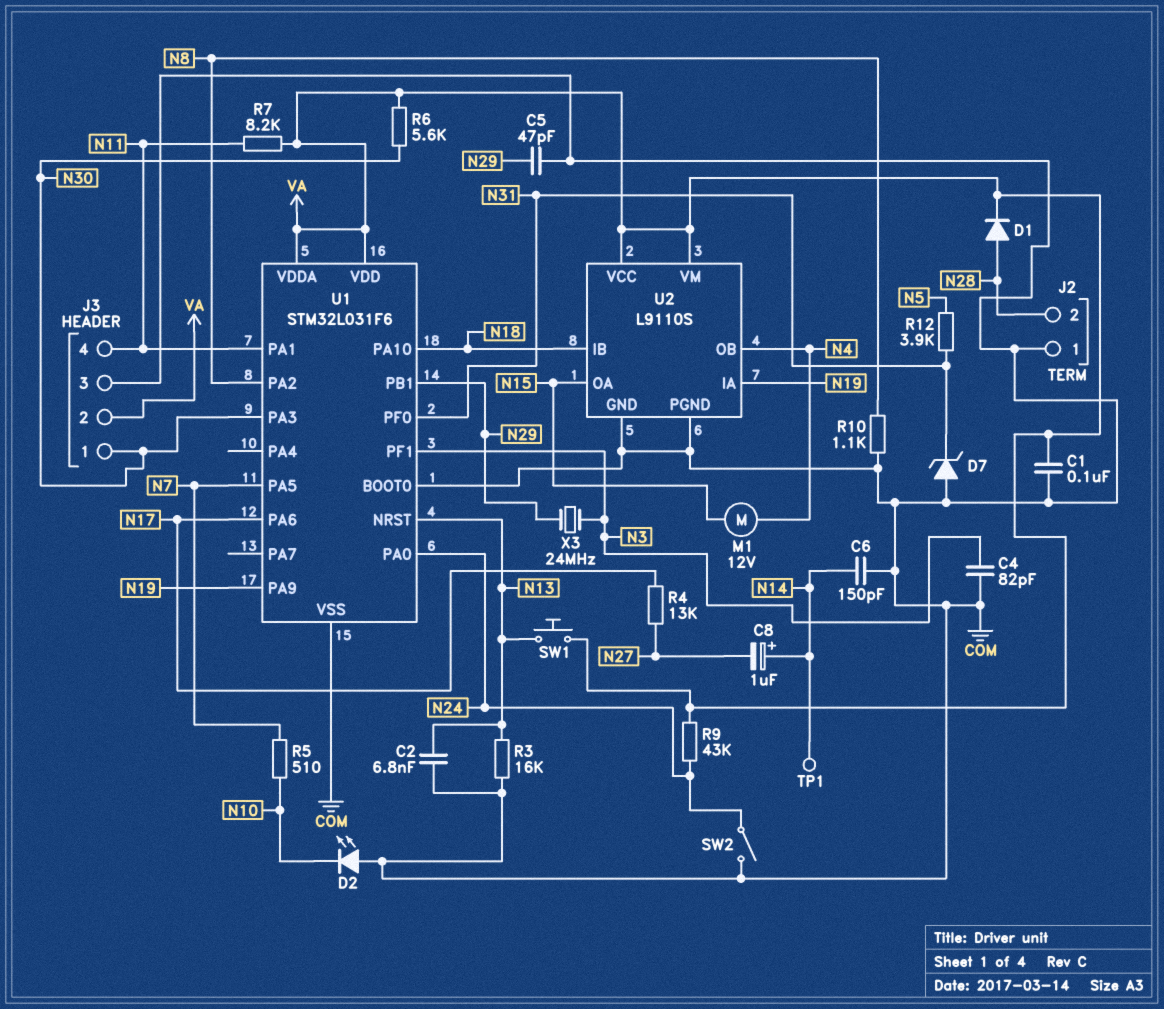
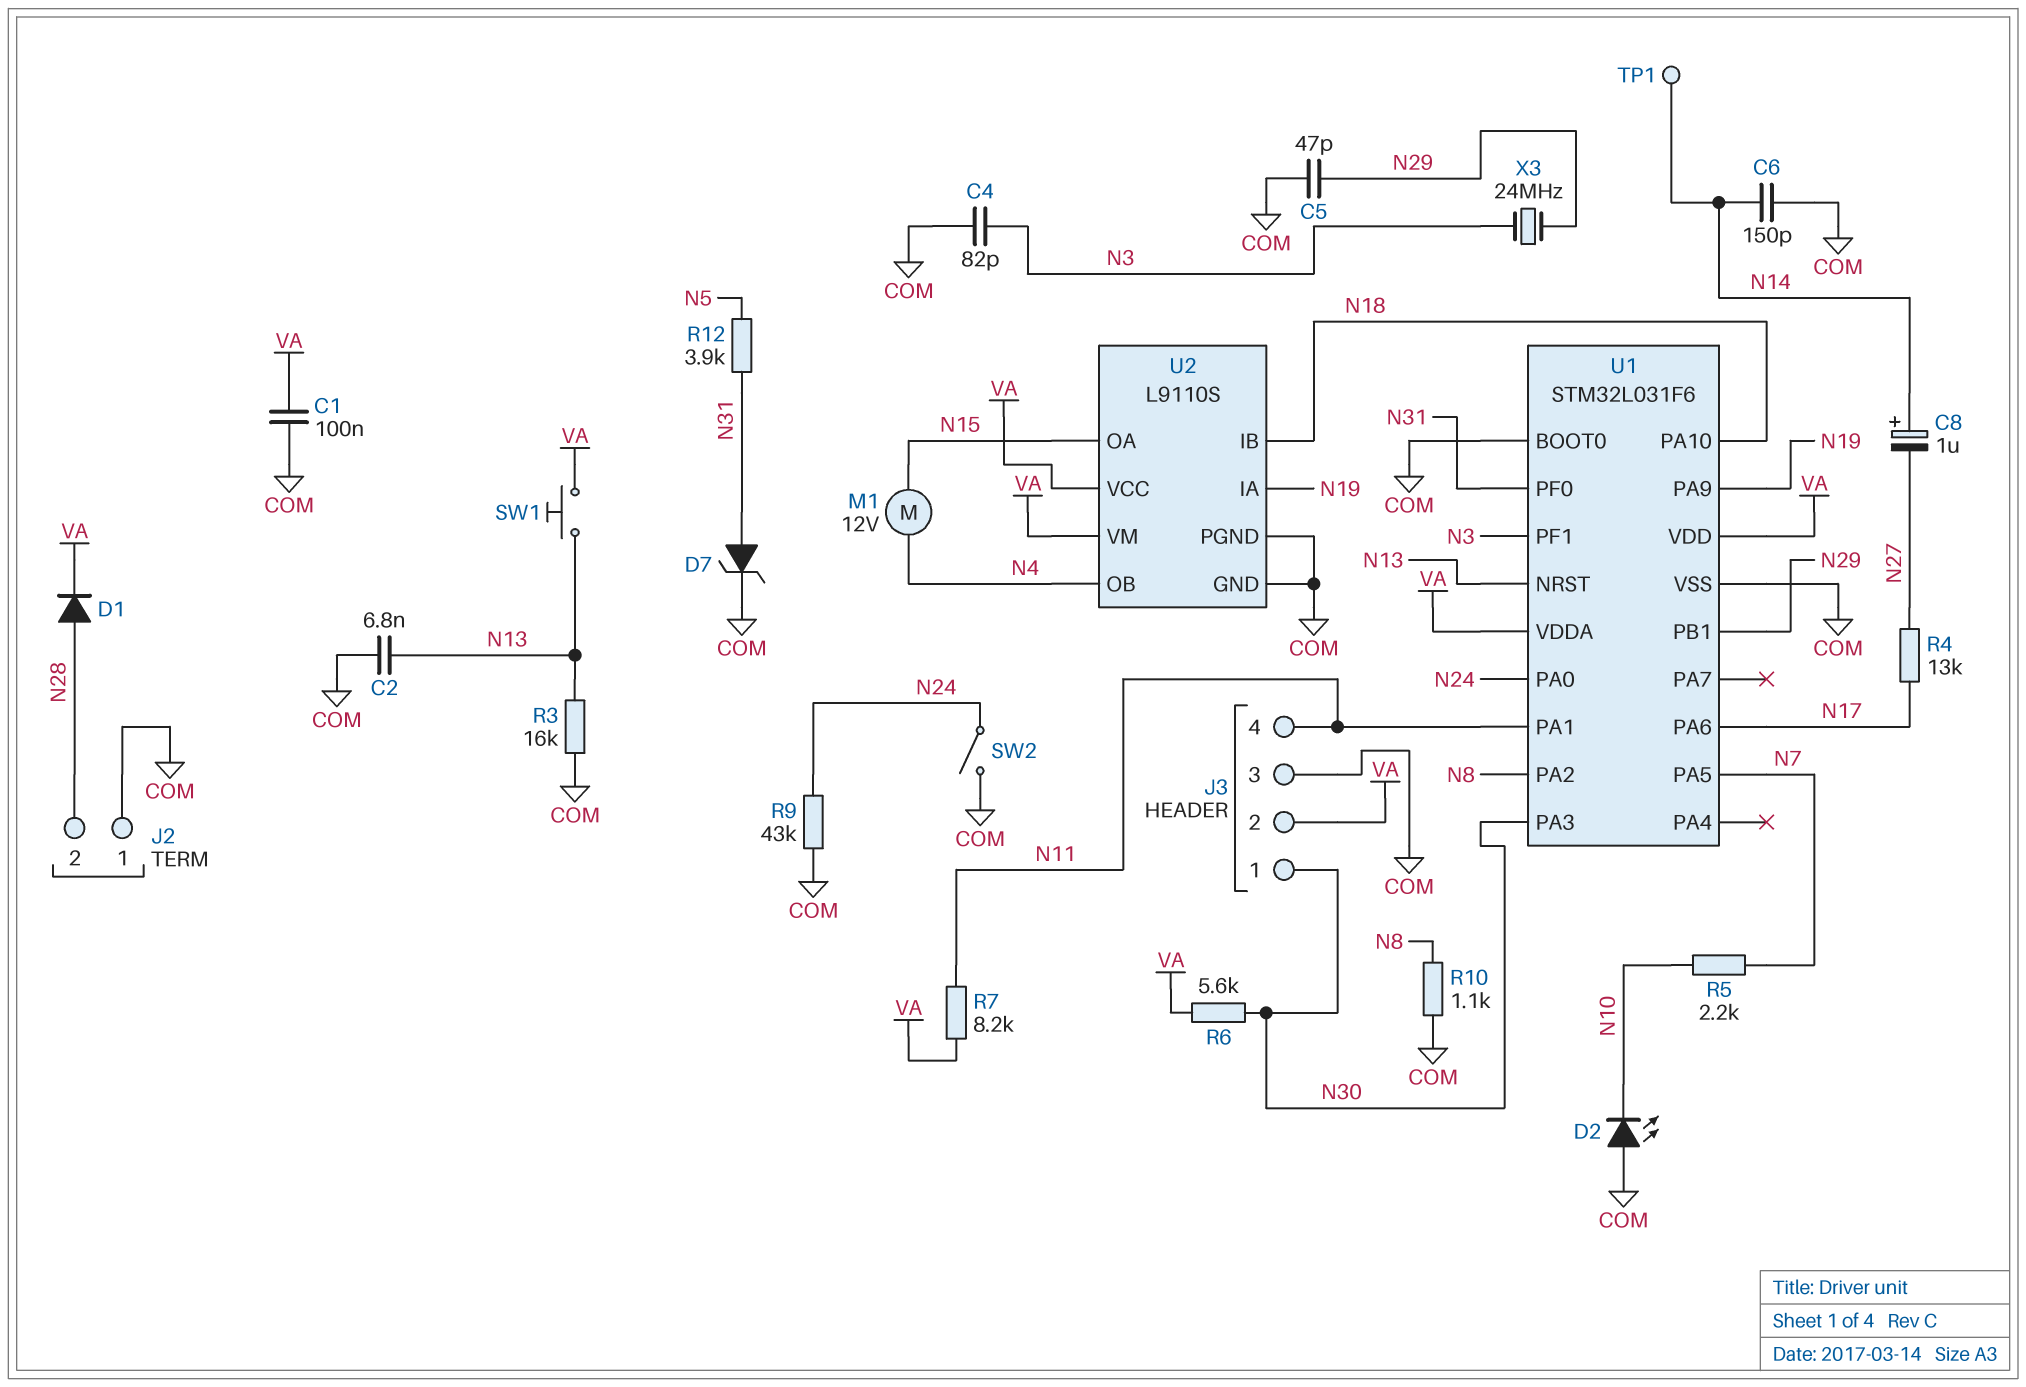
D7: zener (A COM, K N31) -> zener (A N31, K COM)
R5: 510 (N7, N10) -> 2.2k (N7, N10)
R9: 43k (N24, VA) -> 43k (COM, N24)

